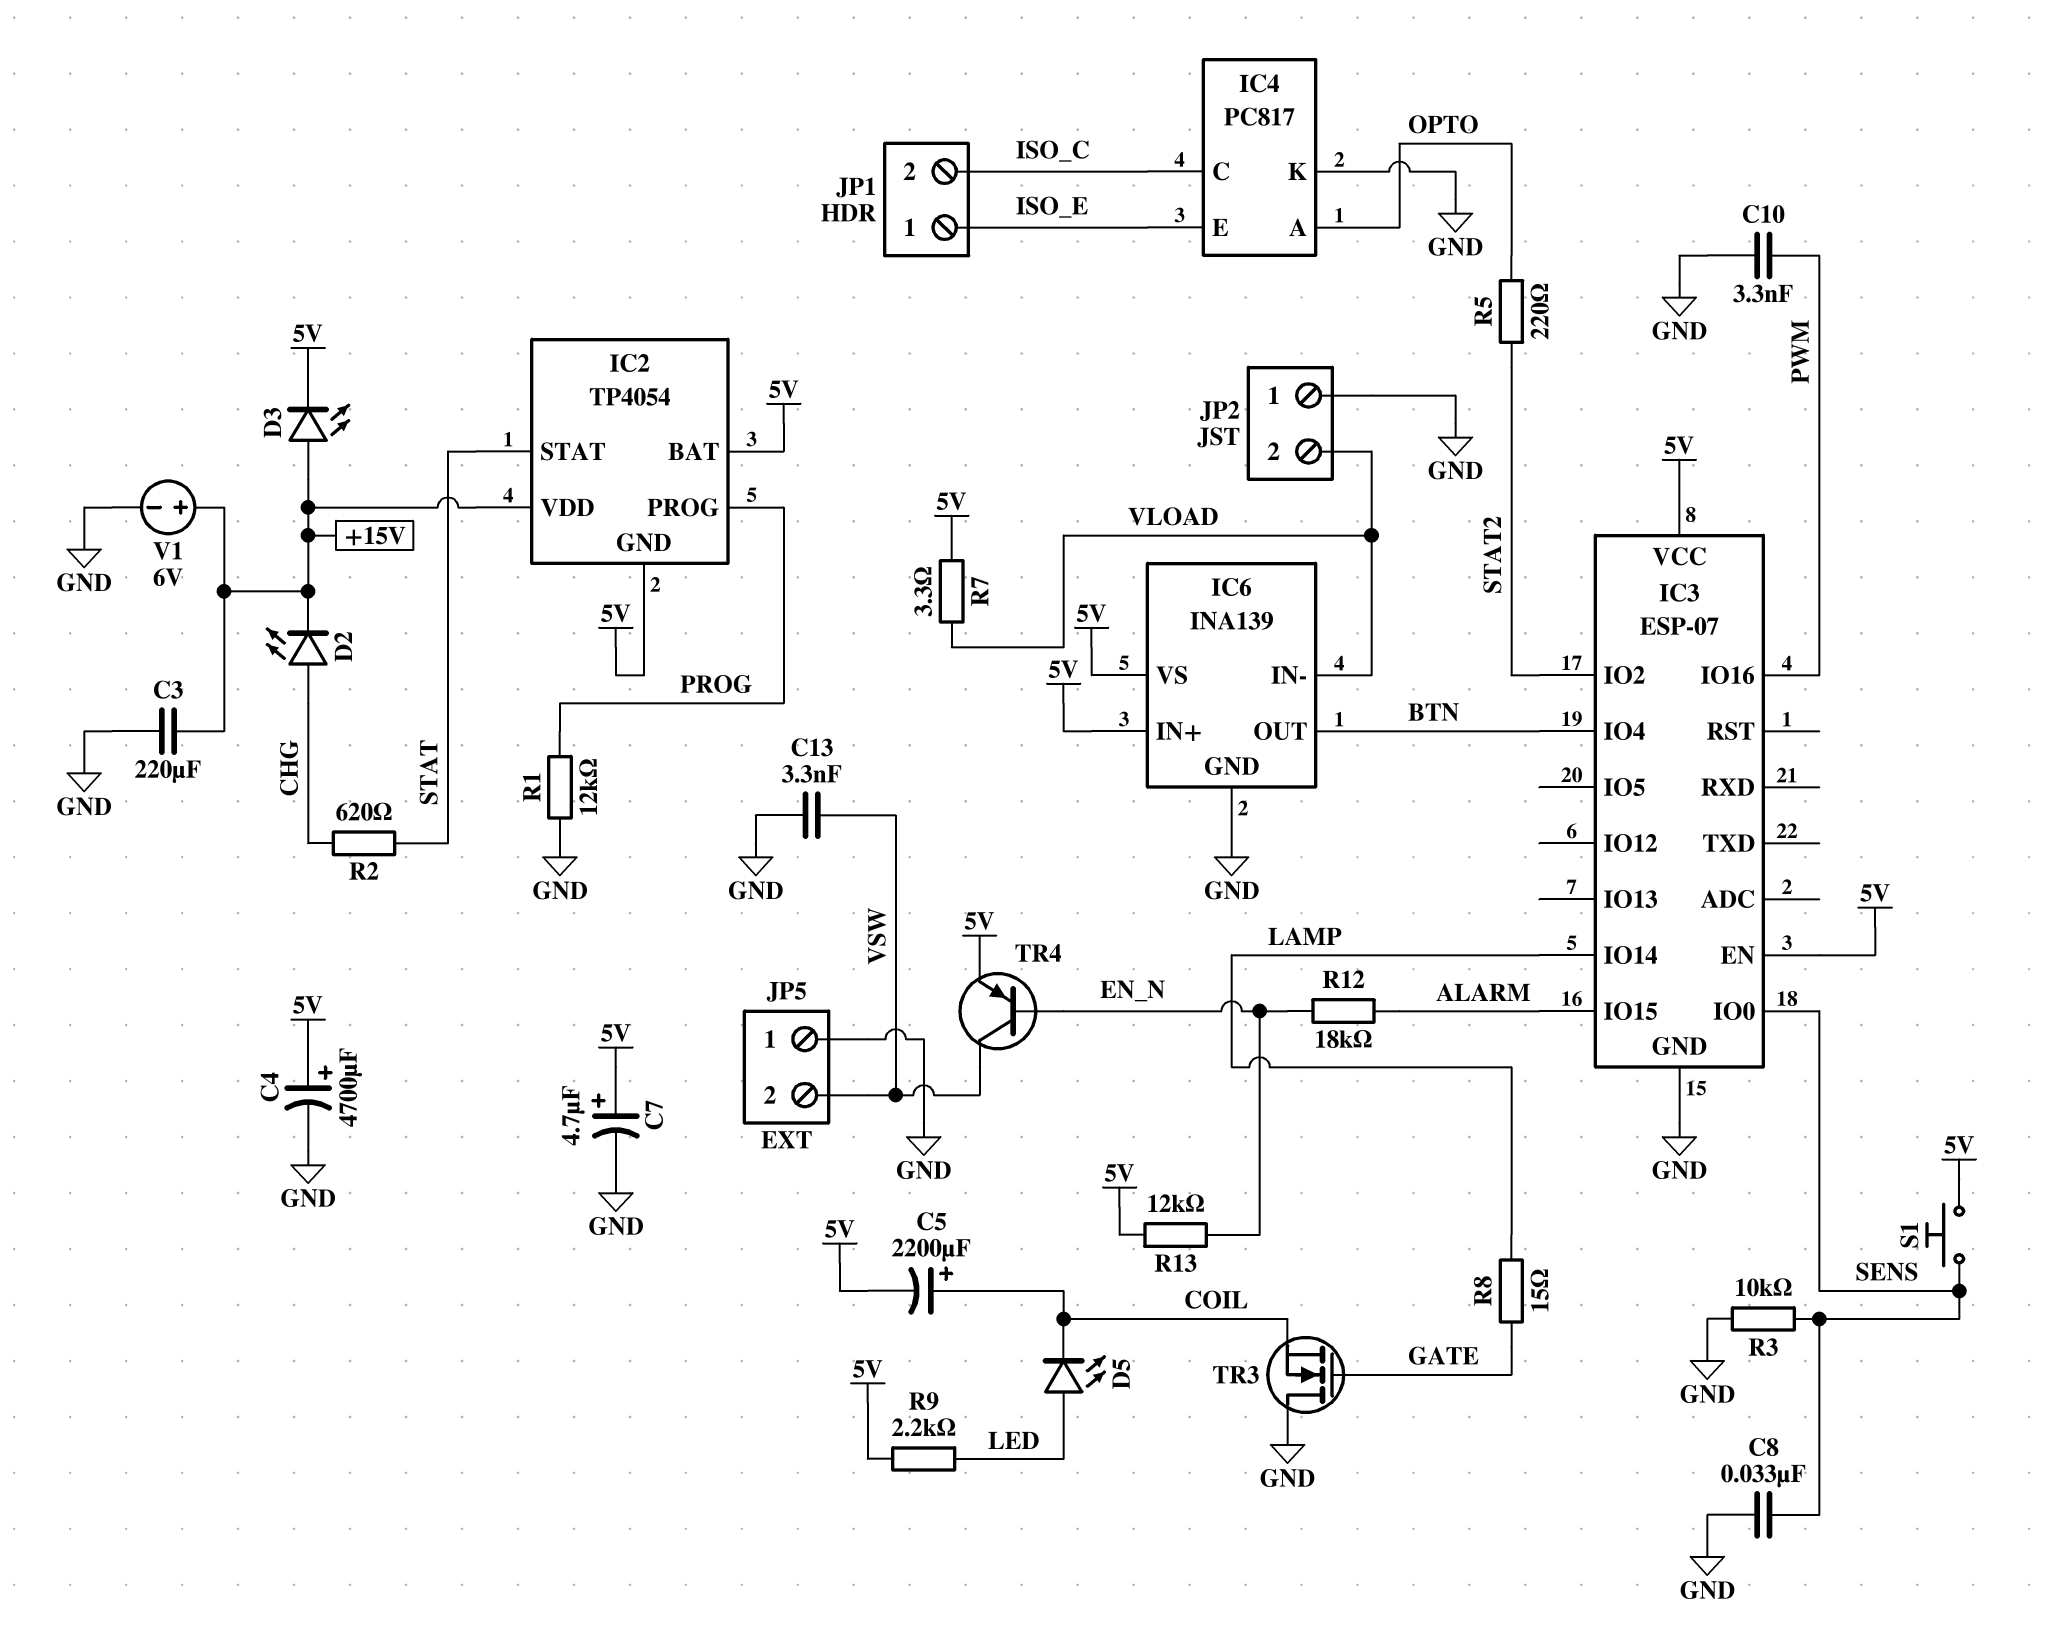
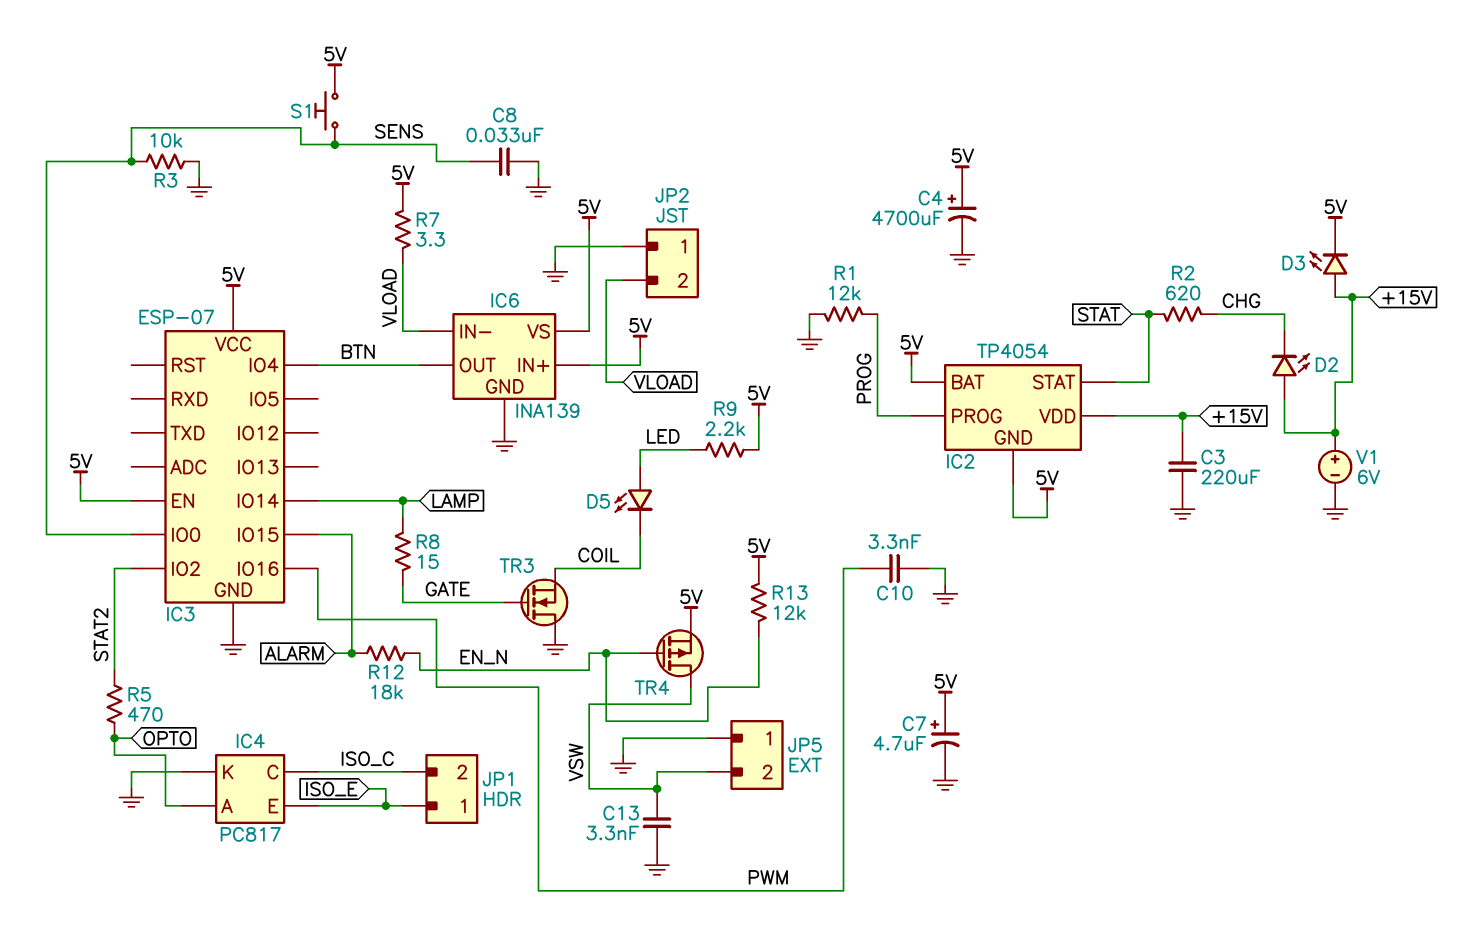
C5: 2200uF (plus COIL, minus 5V) -> none
D2: LED (A CHG, K +15V) -> LED (A +15V, K CHG)
R5: 220 (OPTO, STAT2) -> 470 (OPTO, STAT2)
TR4: PNP (B EN_N, C VSW, E 5V) -> PMOS (G EN_N, D VSW, S 5V)

